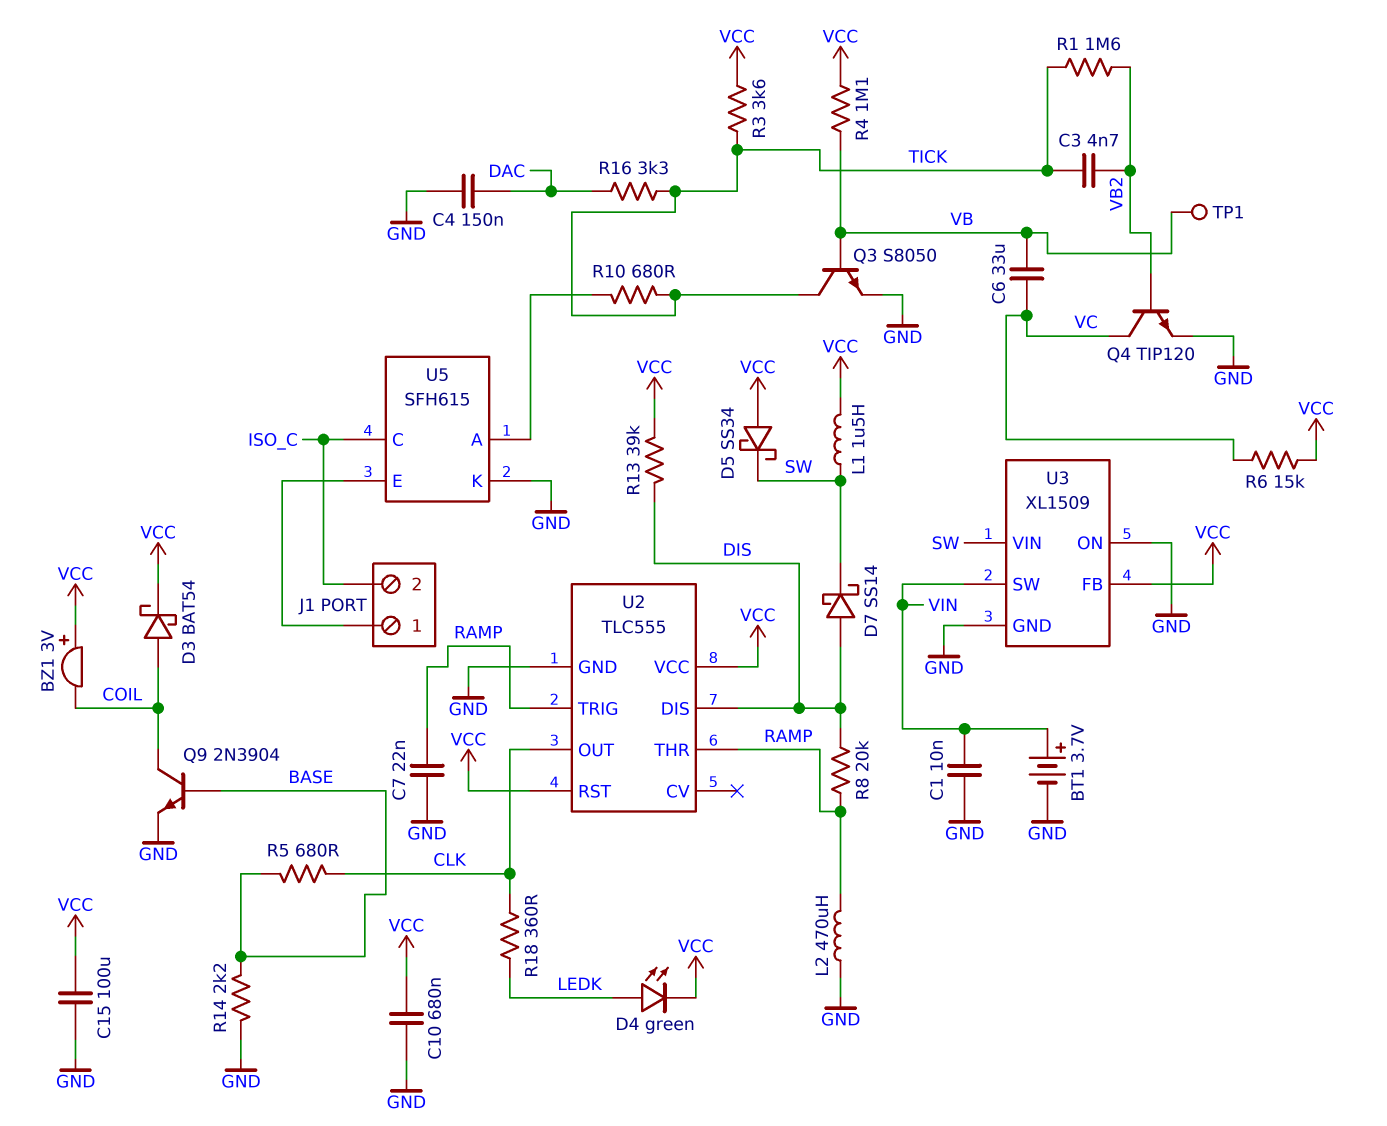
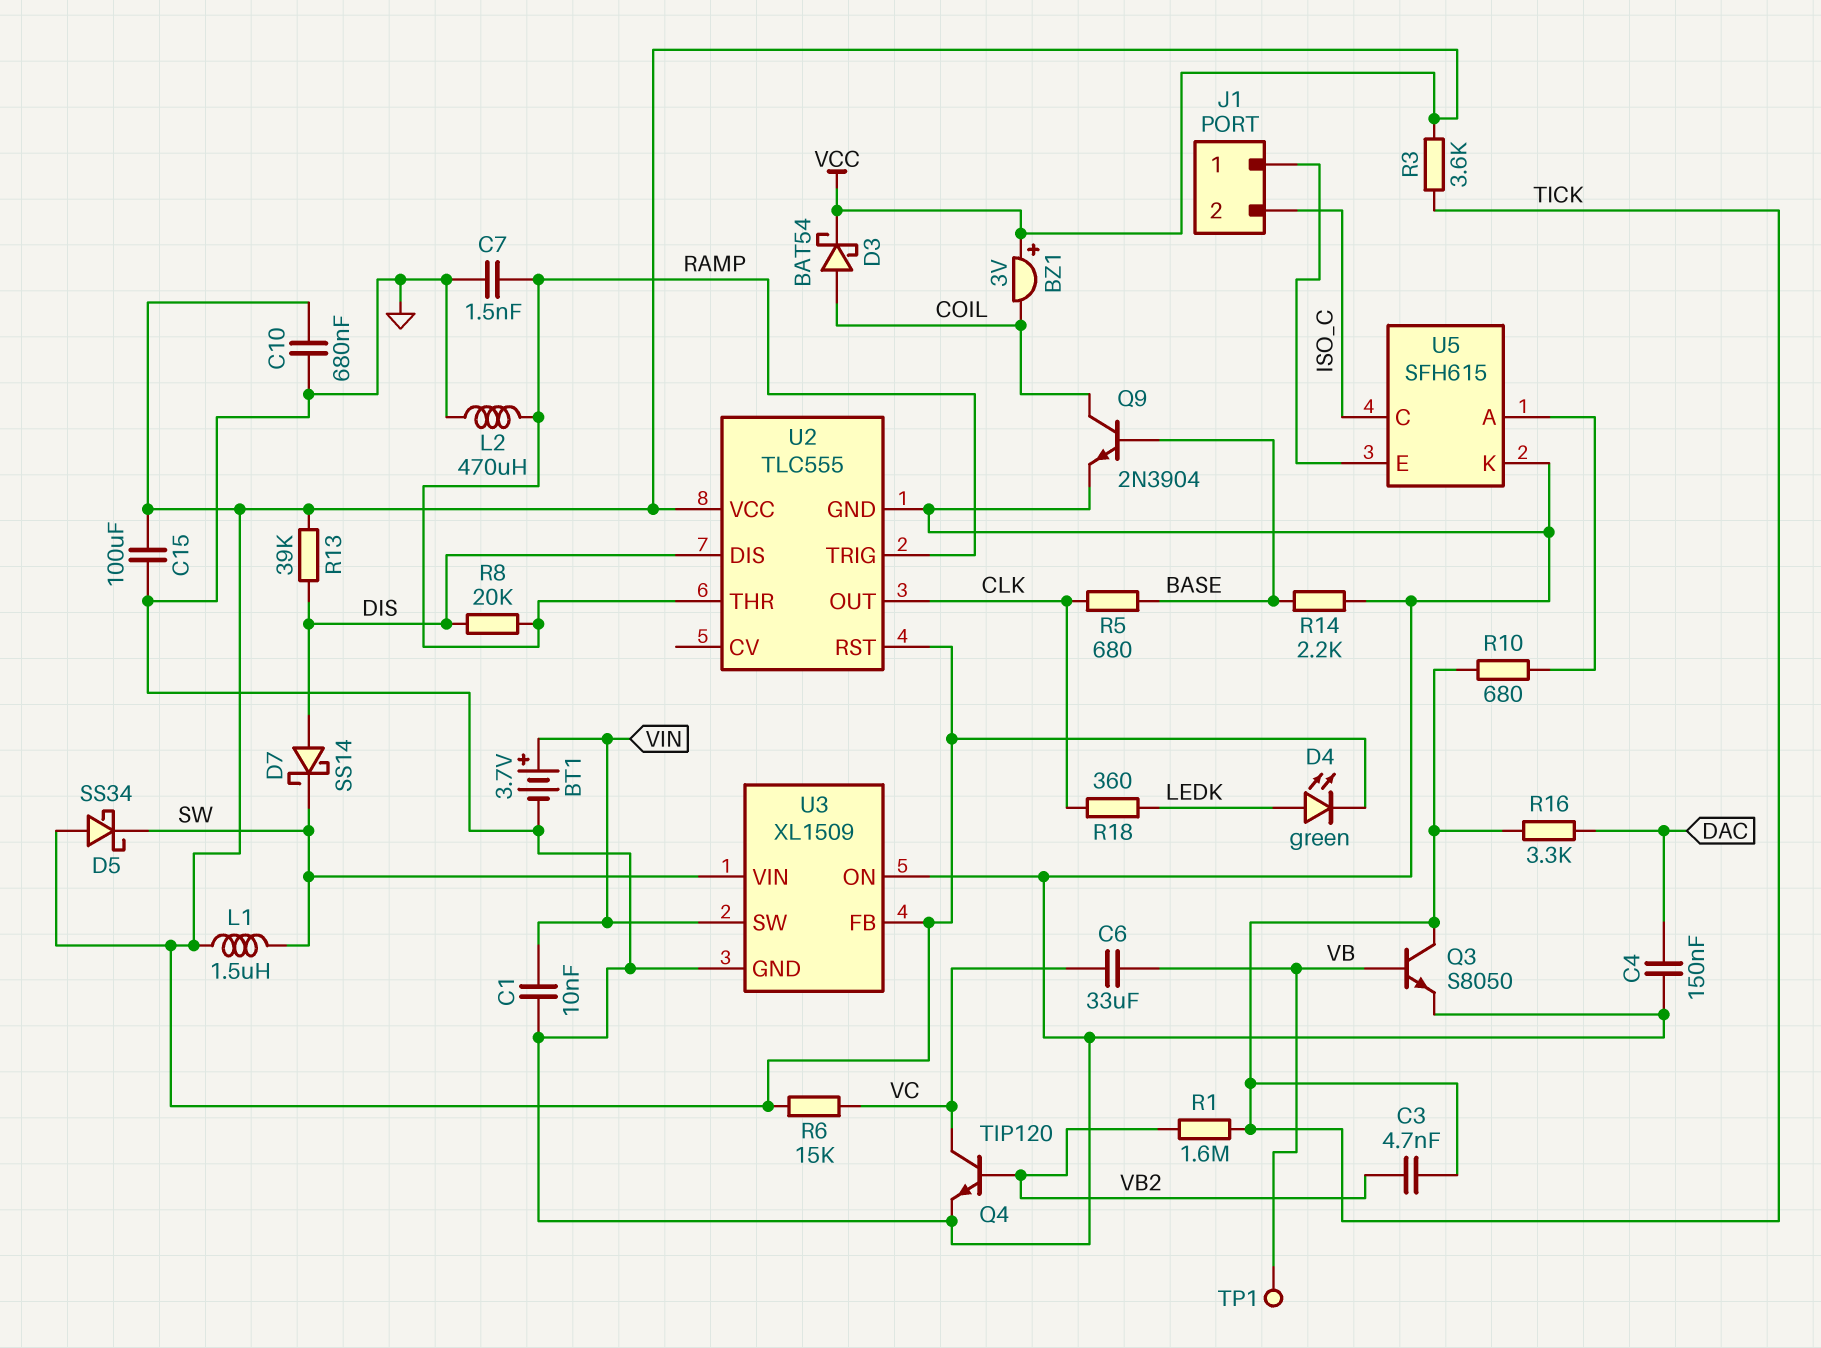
C7: 22nF (GND, RAMP) -> 1.5nF (GND, RAMP)
R4: 1.1M (VB, VCC) -> none

